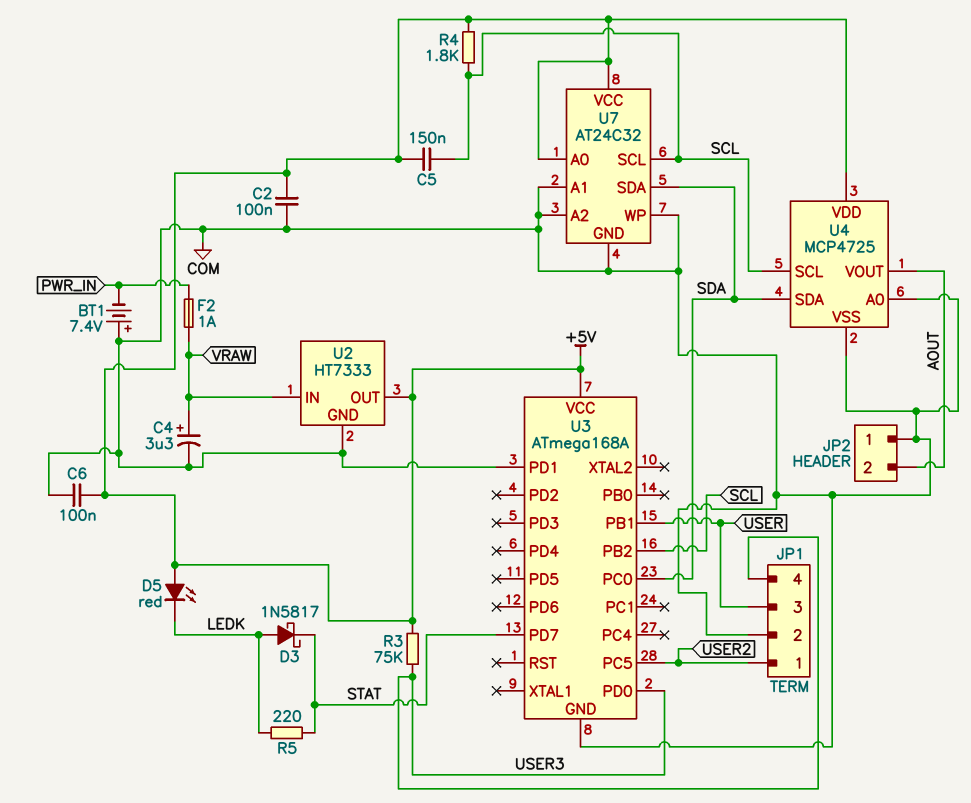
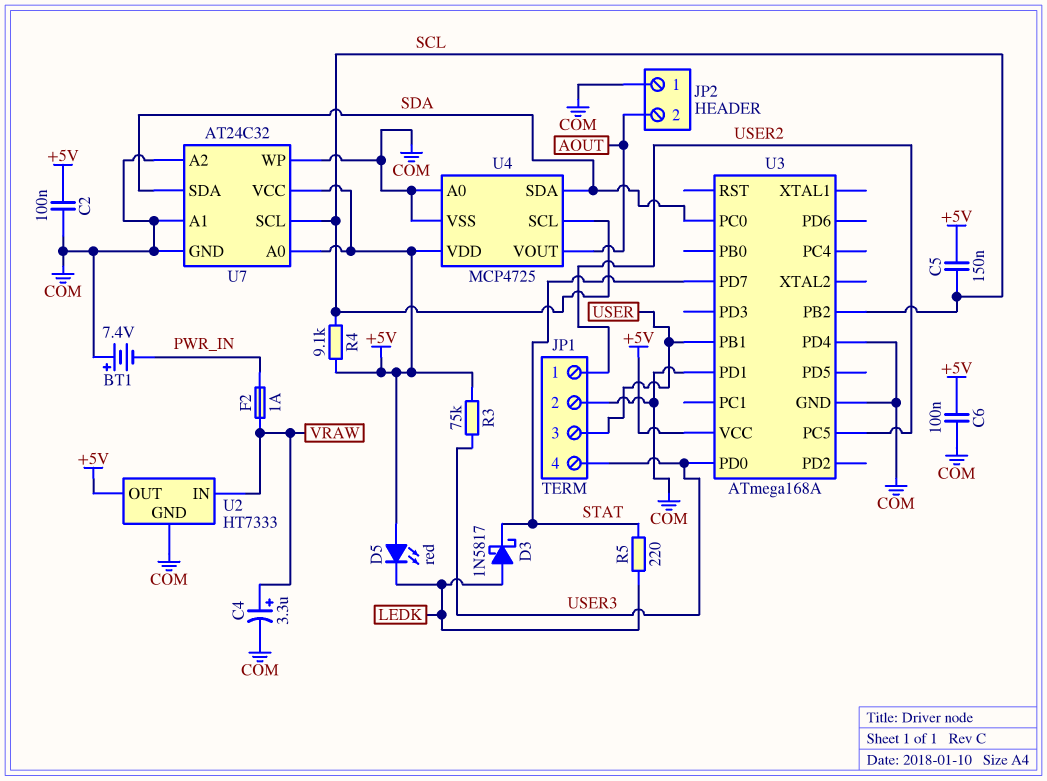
R4: 1.8k (+5V, SCL) -> 9.1k (+5V, SCL)
U3 pin PD4: none -> COM

